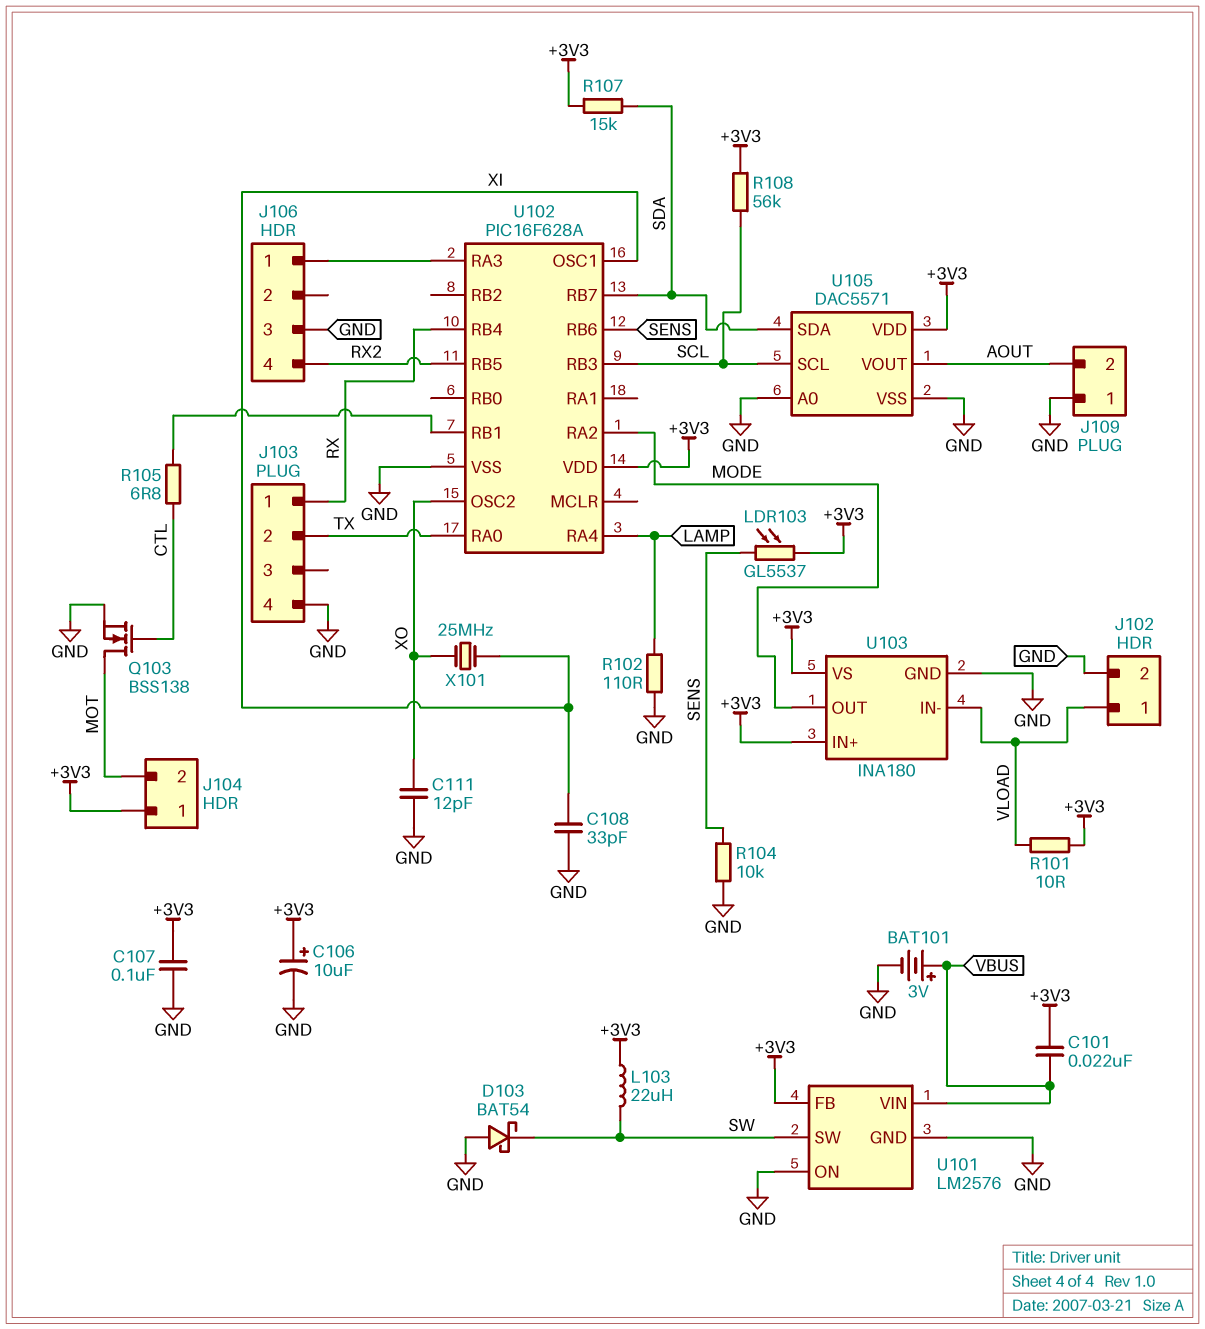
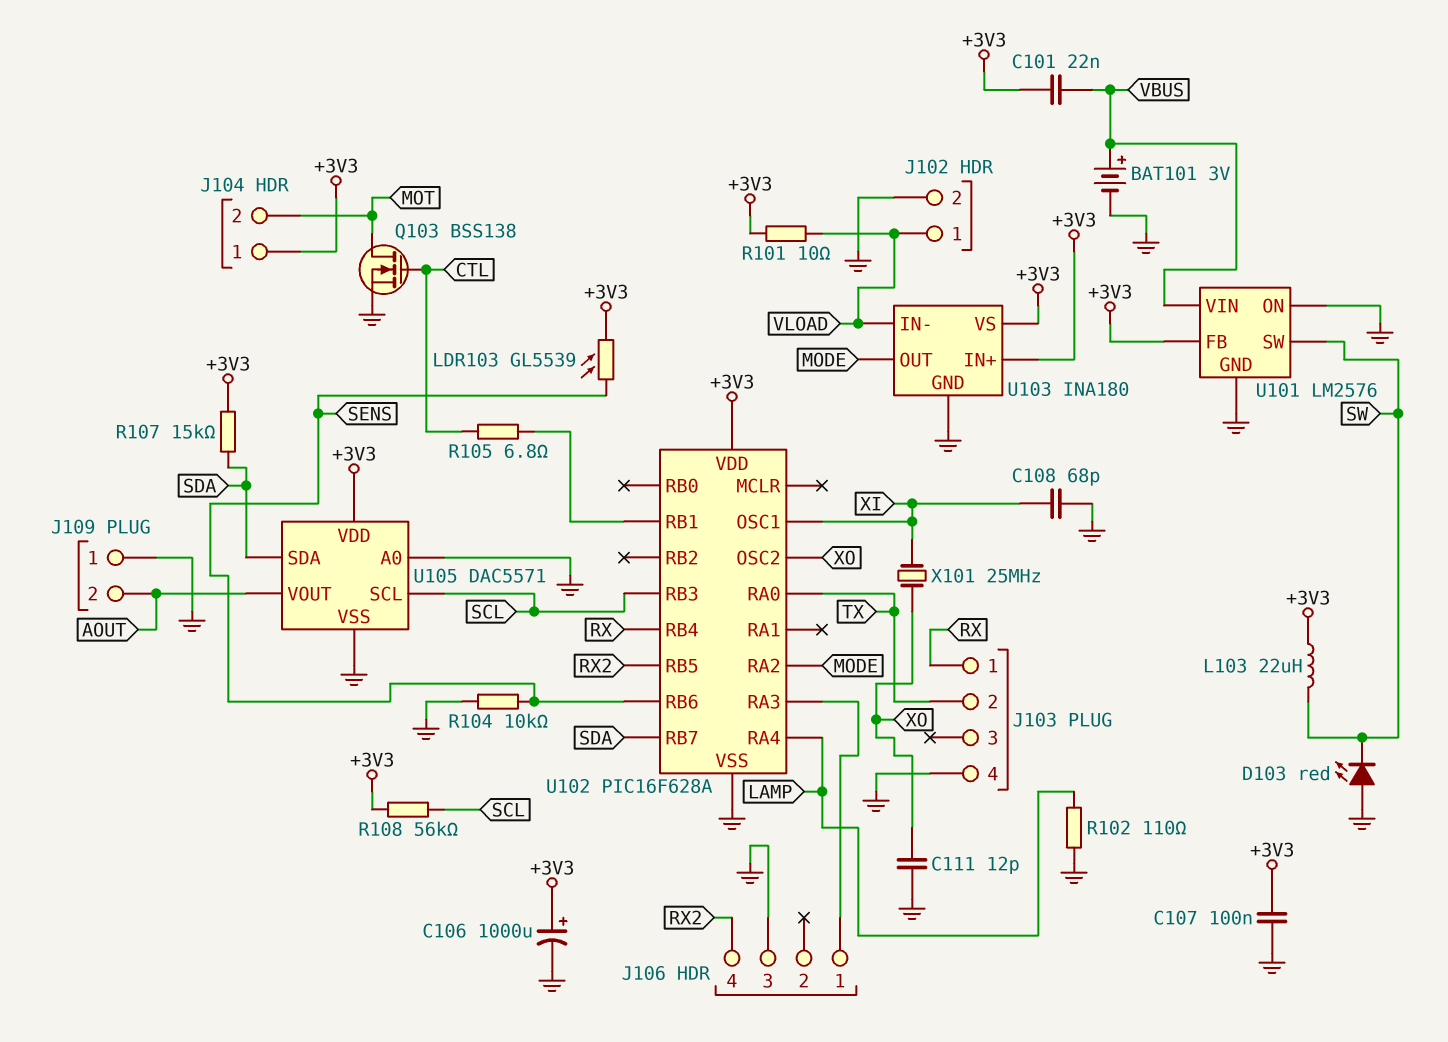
C106: 10uF (plus +3V3, minus GND) -> 1000uF (plus +3V3, minus GND)
C108: 33pF (GND, XI) -> 68pF (GND, XI)
D103: schottky BAT54 (A GND, K SW) -> LED red (A GND, K SW)
LDR103: GL5537 (+3V3, SENS) -> GL5539 (+3V3, SENS)

